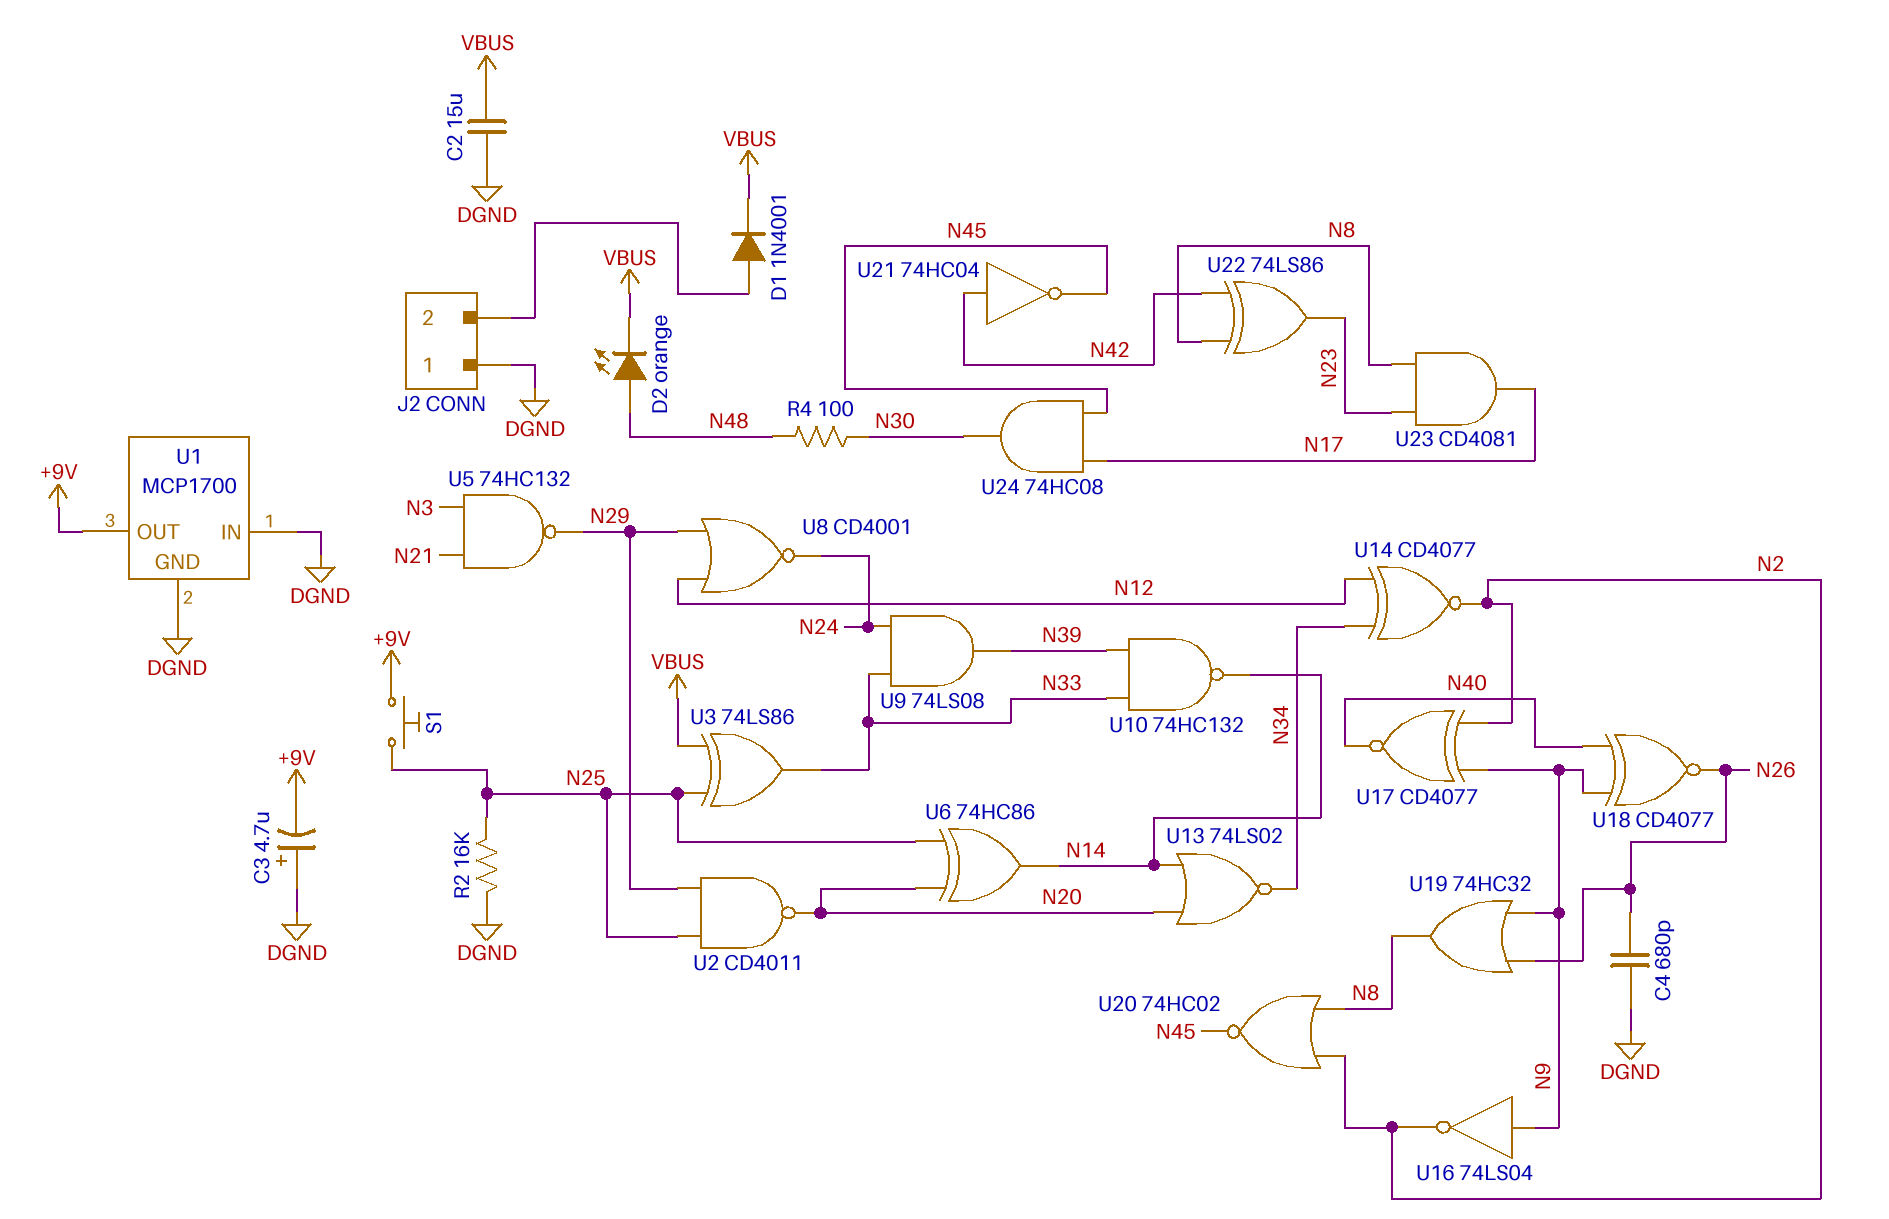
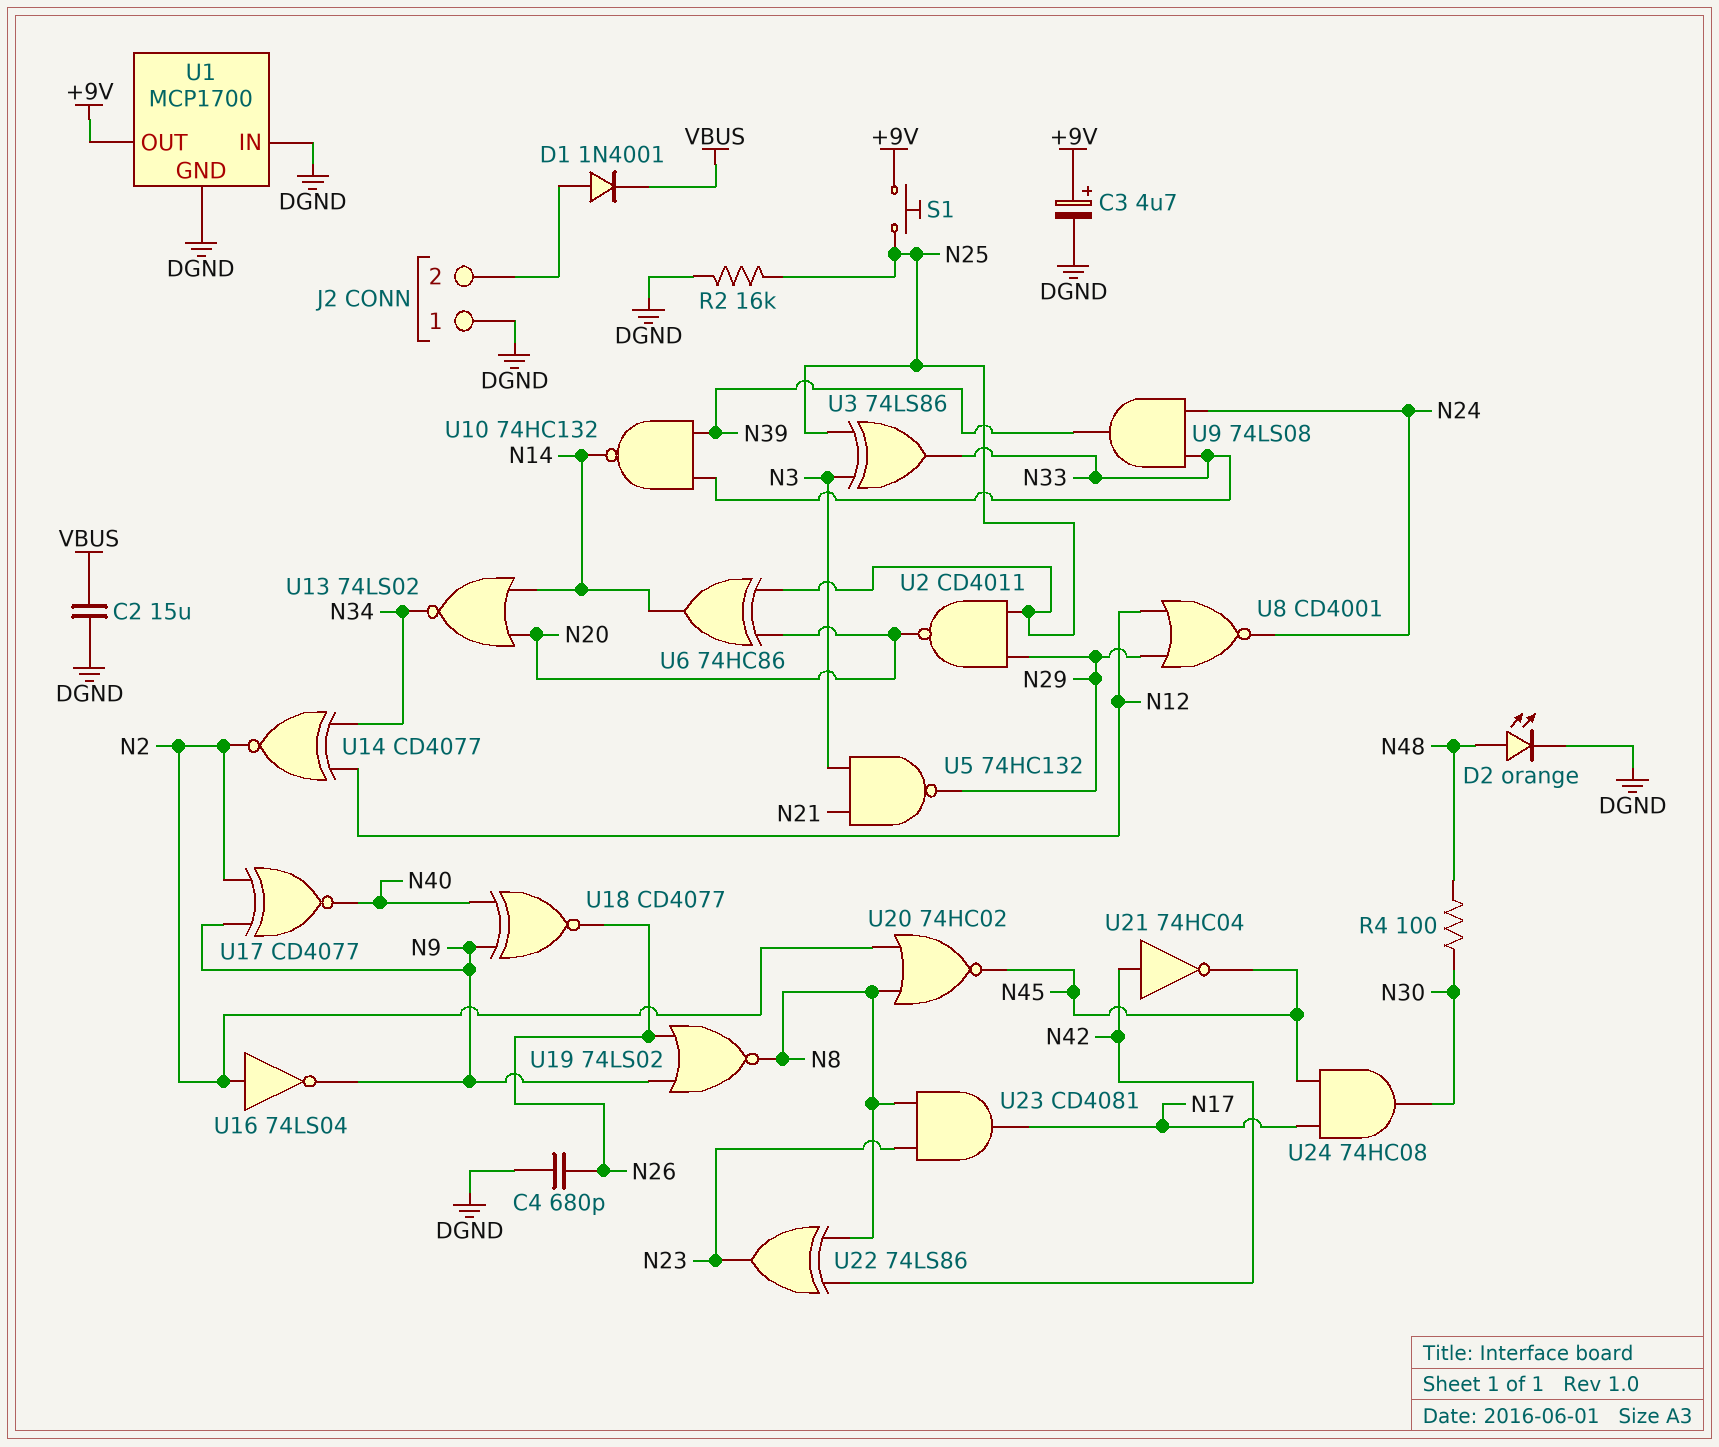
C3: 4.7uF (plus DGND, minus +9V) -> 4.7uF (plus +9V, minus DGND)
D2: LED orange (A N48, K VBUS) -> LED orange (A N48, K DGND)
U3: XOR 74LS86 (in N25, in VBUS, out N33) -> XOR 74LS86 (in N3, in N25, out N33)
U16: NOT 74LS04 (in N9, out N2) -> NOT 74LS04 (in N2, out N9)
U19: OR 74HC32 (in N9, in N26, out N8) -> NOR 74LS02 (in N9, in N26, out N8)

